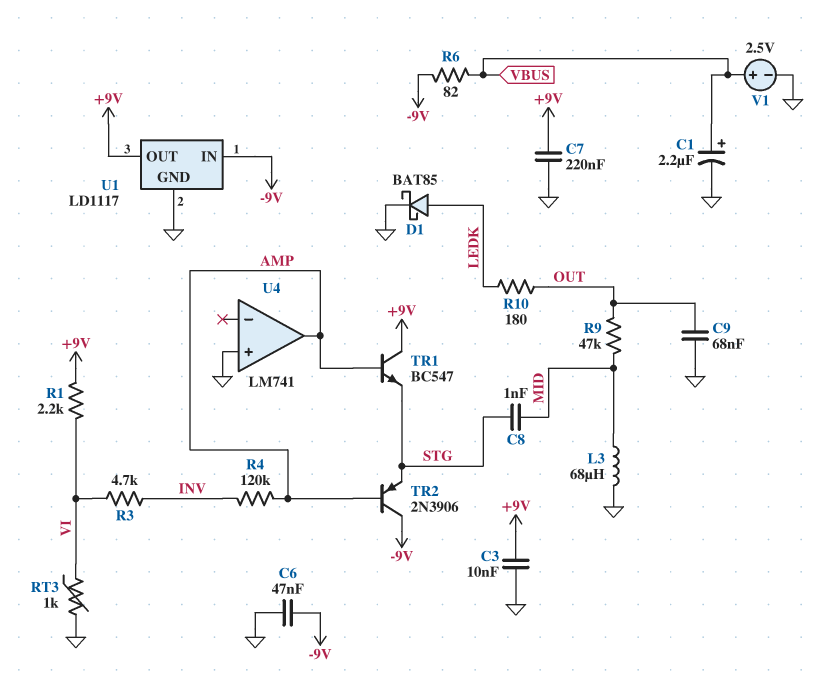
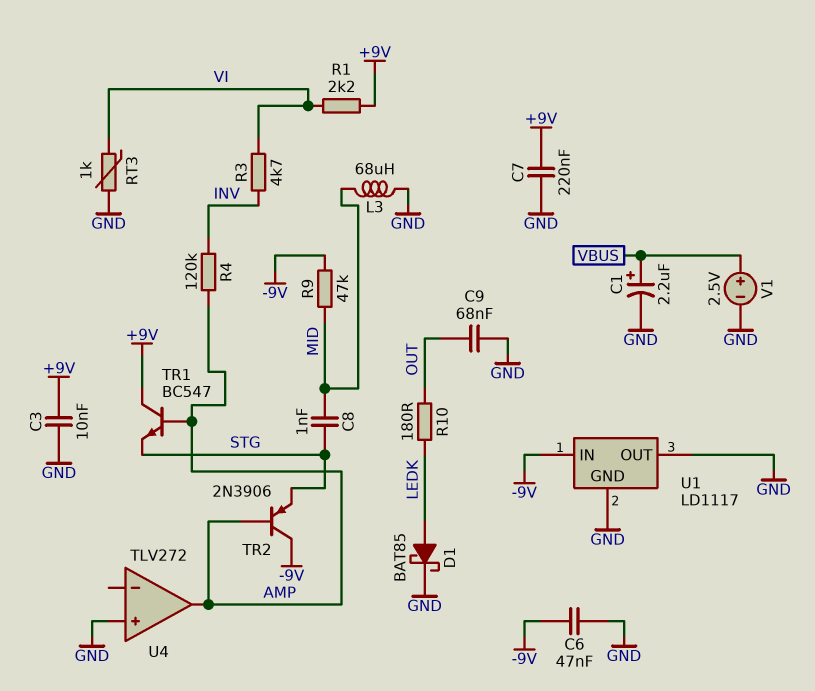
R6: 82 (-9V, VBUS) -> none
R9: 47k (MID, OUT) -> 47k (-9V, MID)
U1 pin OUT: +9V -> GND
U4: LM741 -> TLV272

